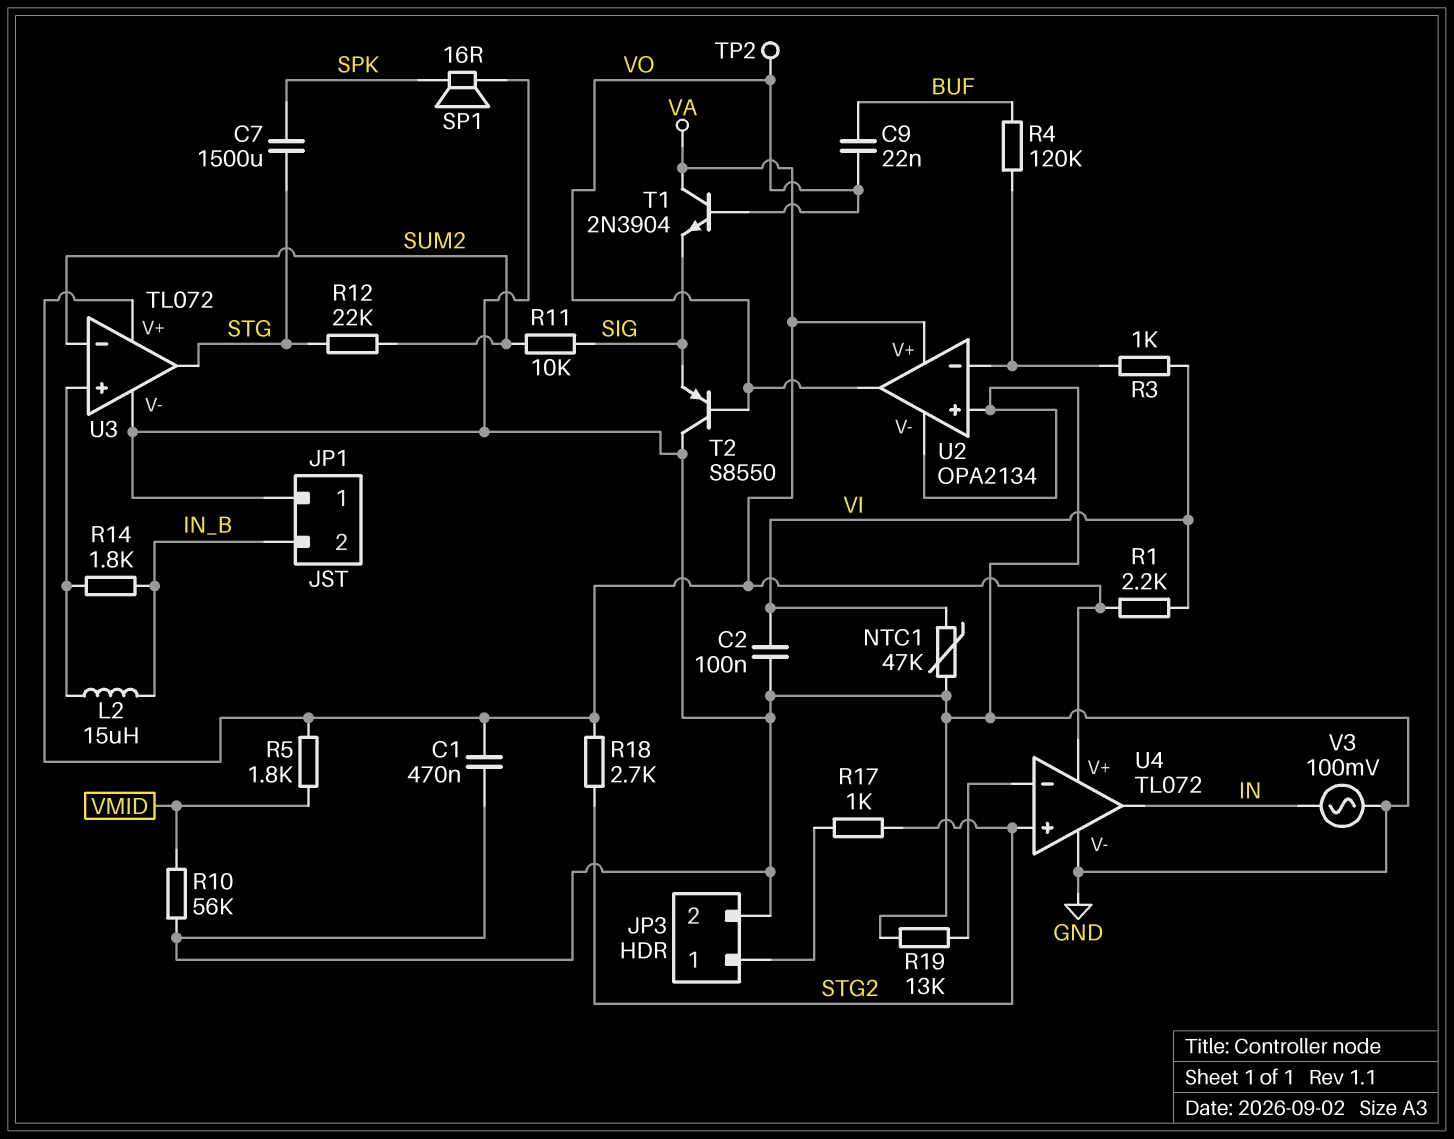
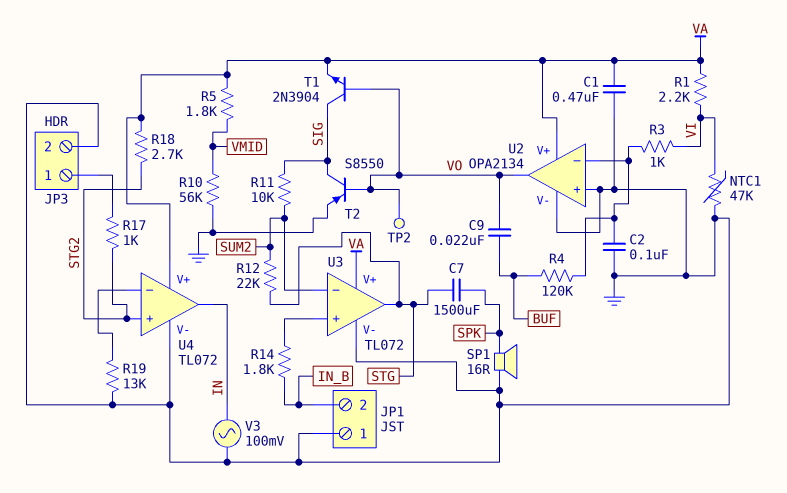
C2: 100nF (GND, VI) -> 100nF (GND, U2/in-)
L2: 15uH (IN_B, U3/in+) -> none
T1: NPN 2N3904 (B VO, C VA, E SIG) -> NPN 2N3904 (B VO, C SIG, E VA)
T2: PNP S8550 (B VO, C GND, E SIG) -> PNP S8550 (B VO, C SIG, E GND)

